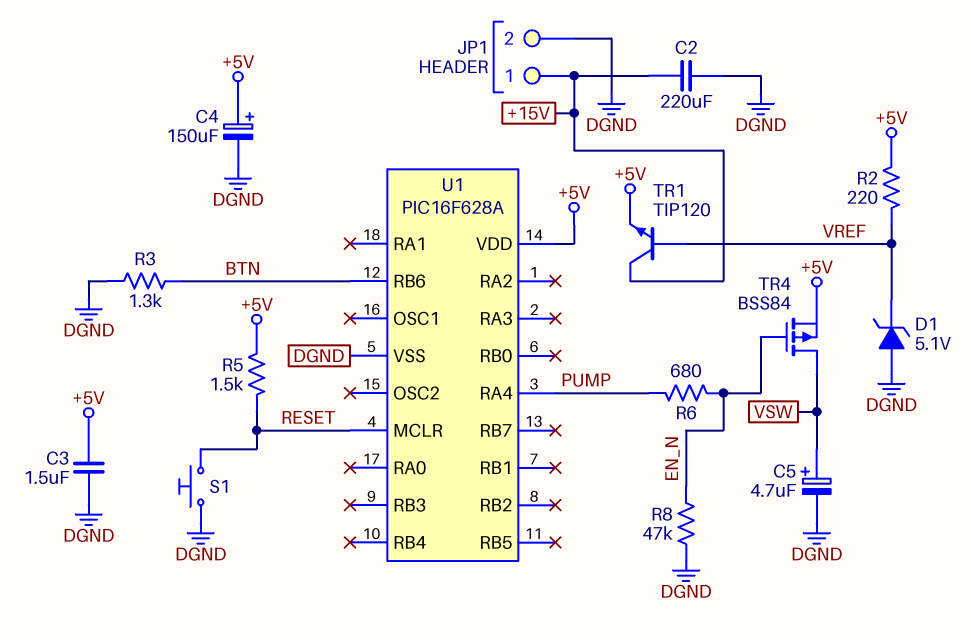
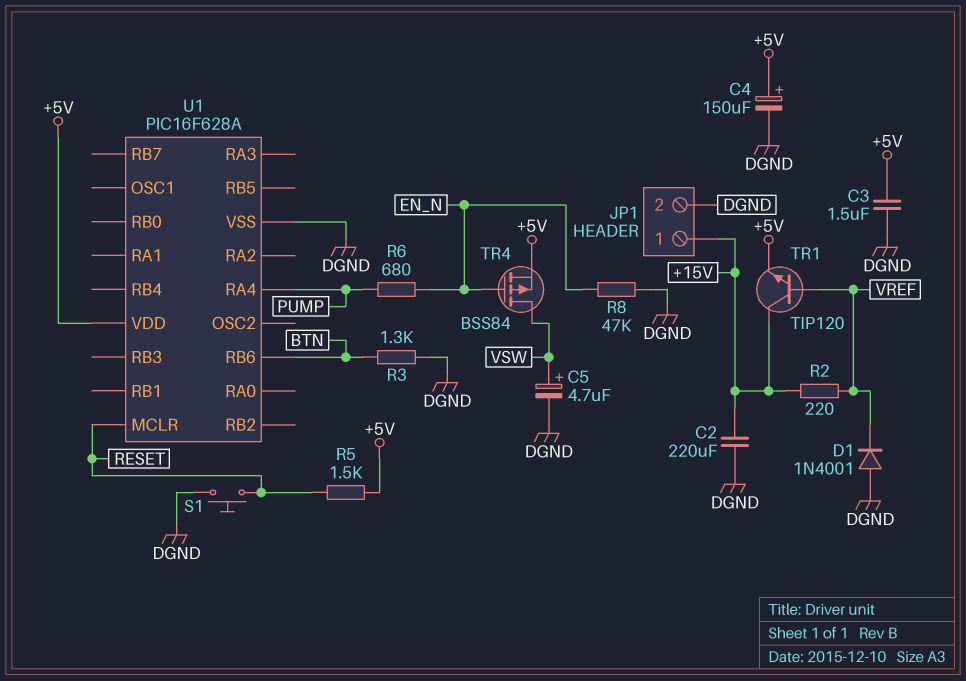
D1: zener 5.1V (A DGND, K VREF) -> diode 1N4001 (A DGND, K VREF)
R2: 220 (+5V, VREF) -> 220 (+15V, VREF)

